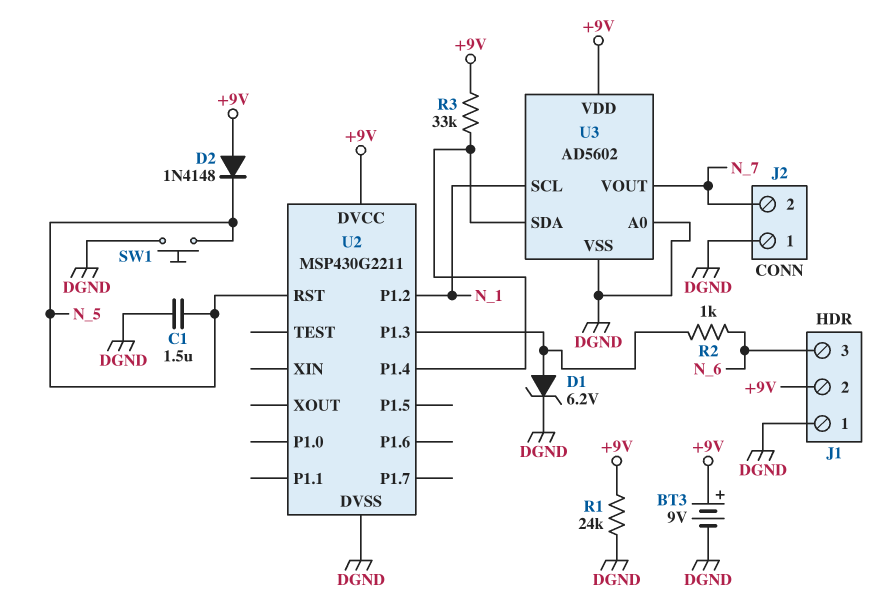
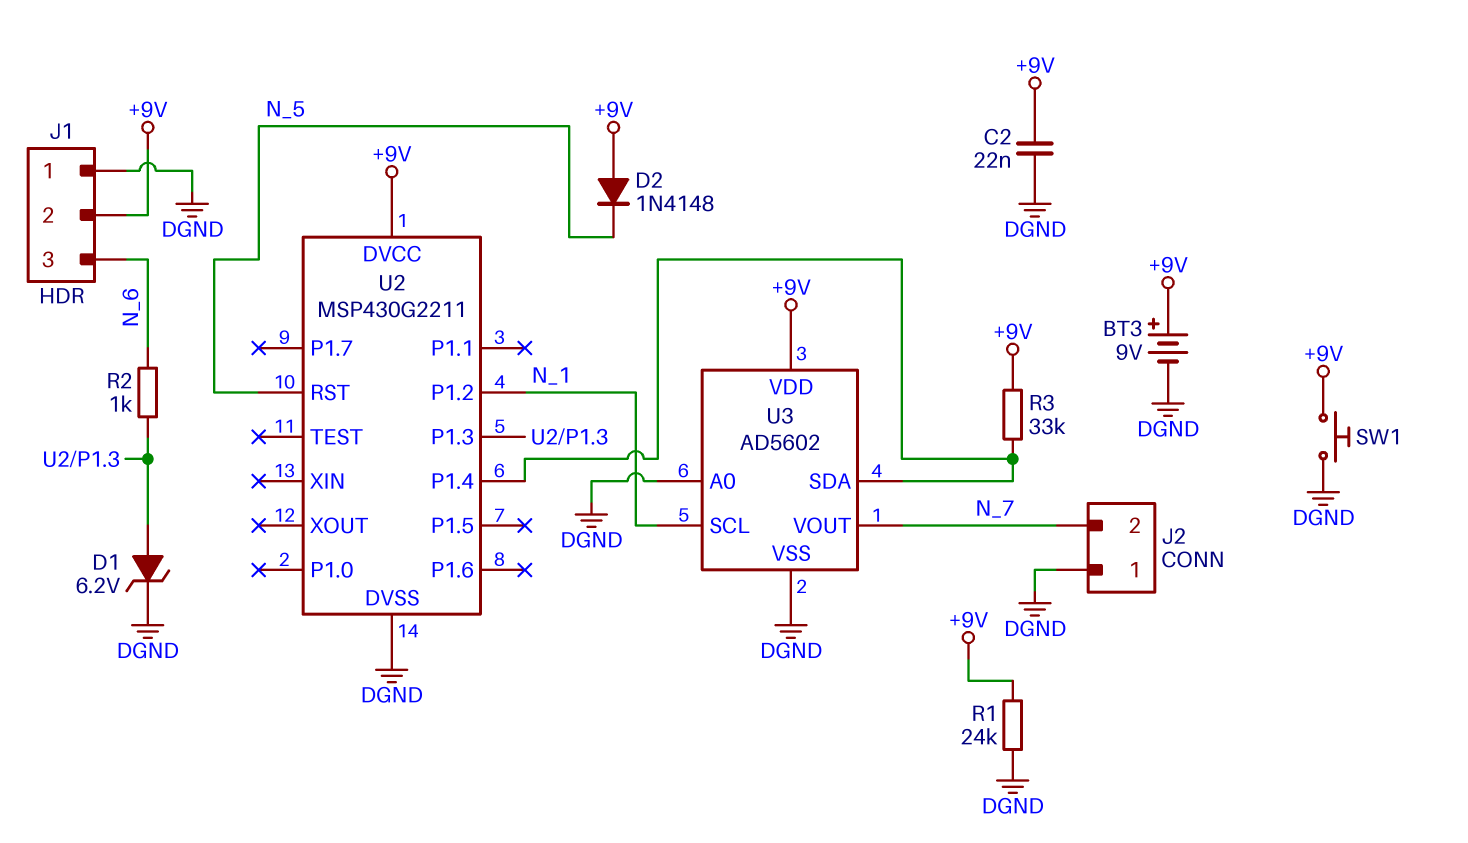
C1: 1.5uF (DGND, N_5) -> none
C2: none -> 22nF (+9V, DGND)
SW1: button (DGND, N_5) -> button (+9V, DGND)

